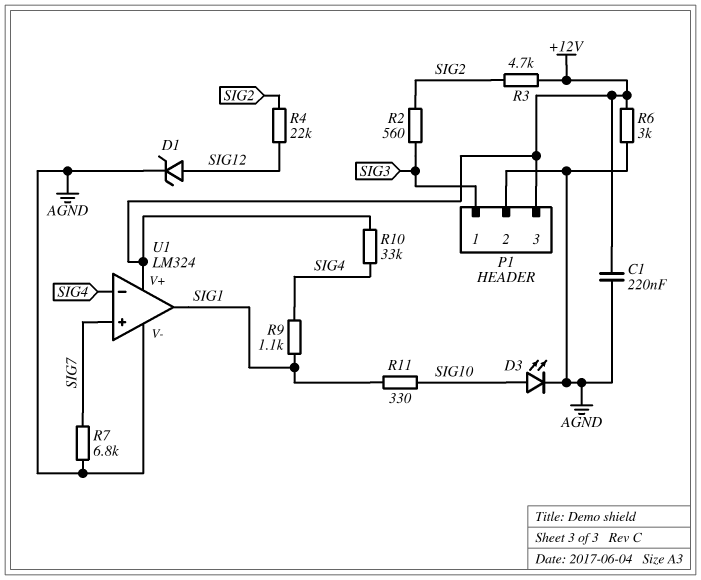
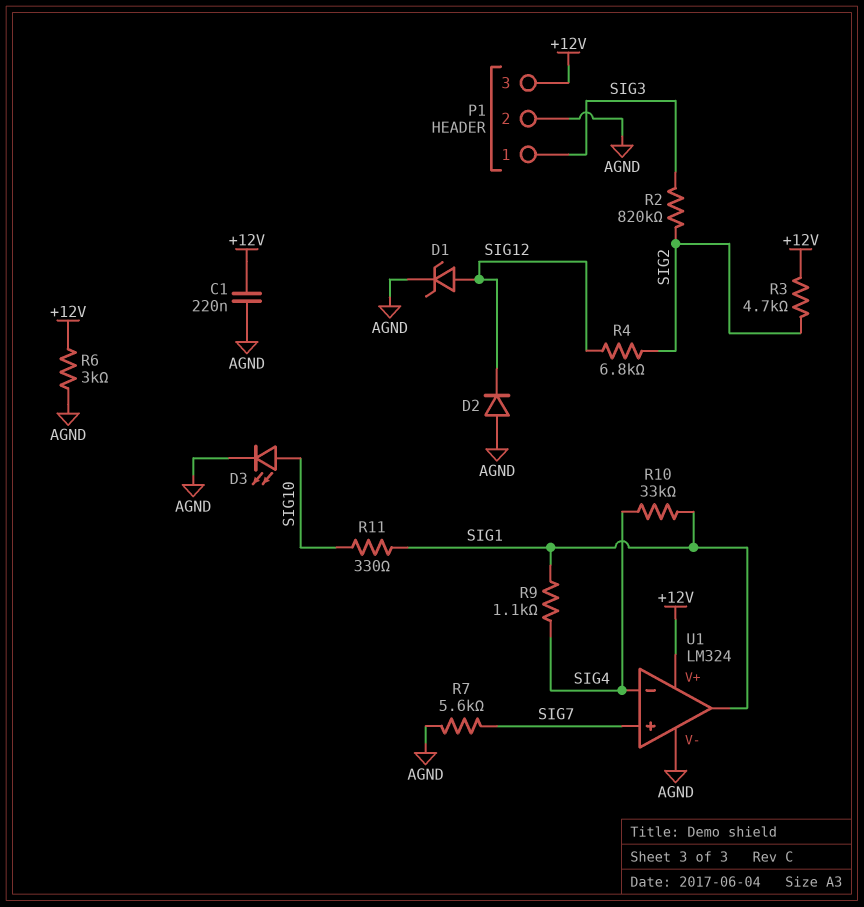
D2: none -> diode (A AGND, K SIG12)
R2: 560 (SIG2, SIG3) -> 820k (SIG2, SIG3)
R4: 22k (SIG2, SIG12) -> 6.8k (SIG2, SIG12)
R7: 6.8k (AGND, SIG7) -> 5.6k (AGND, SIG7)
R10: 33k (+12V, SIG4) -> 33k (SIG1, SIG4)

